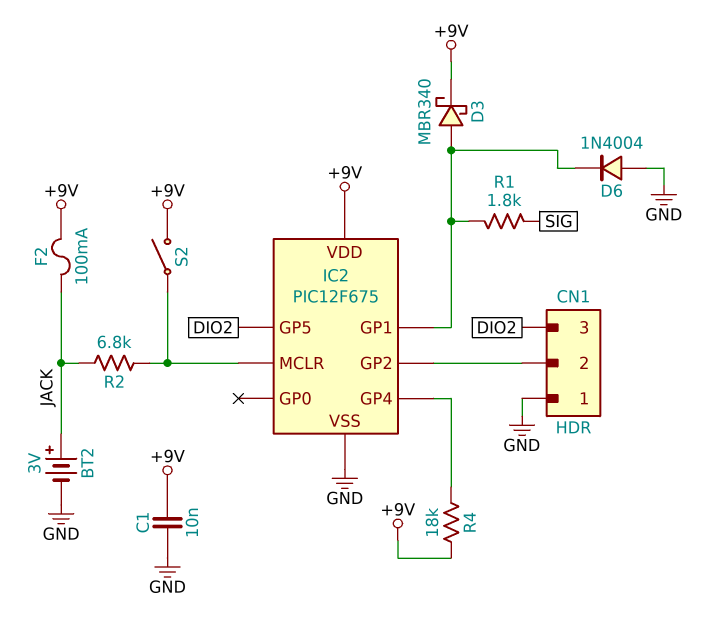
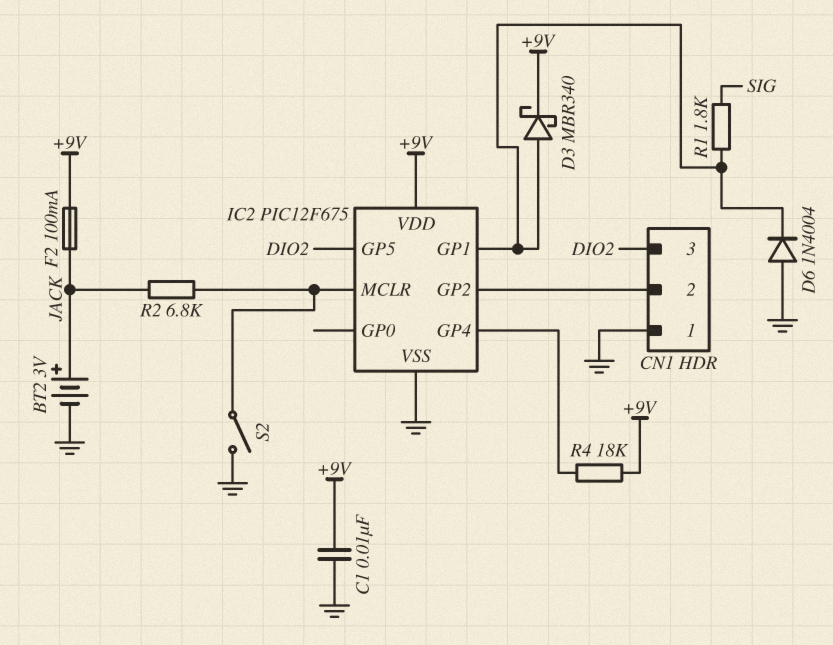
S2: switch (+9V, IC2/MCLR) -> switch (GND, IC2/MCLR)

